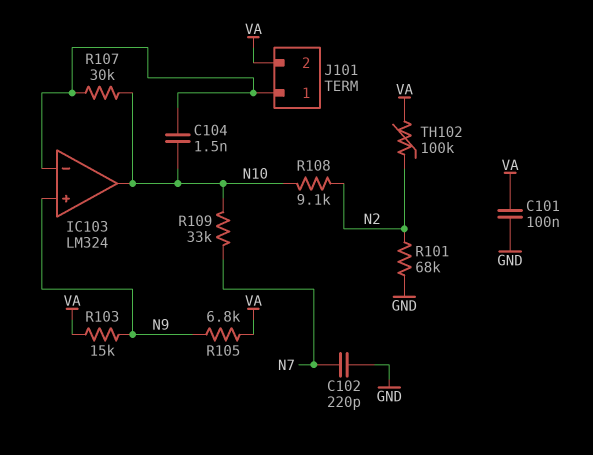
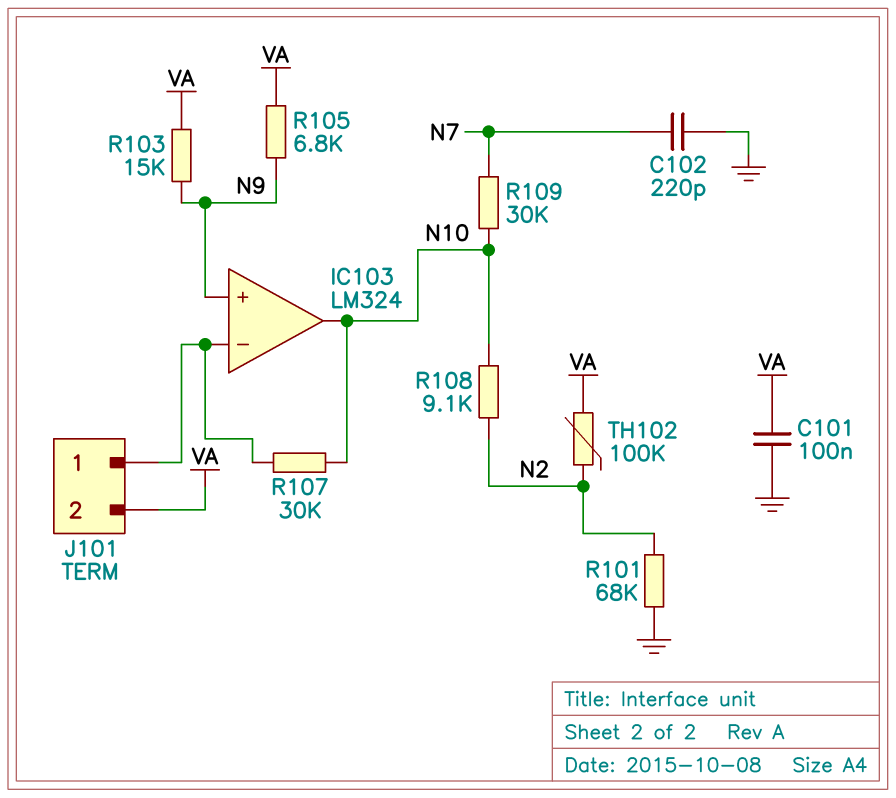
C104: 1.5nF (IC103/in-, N10) -> none
R109: 33k (N7, N10) -> 30k (N7, N10)

